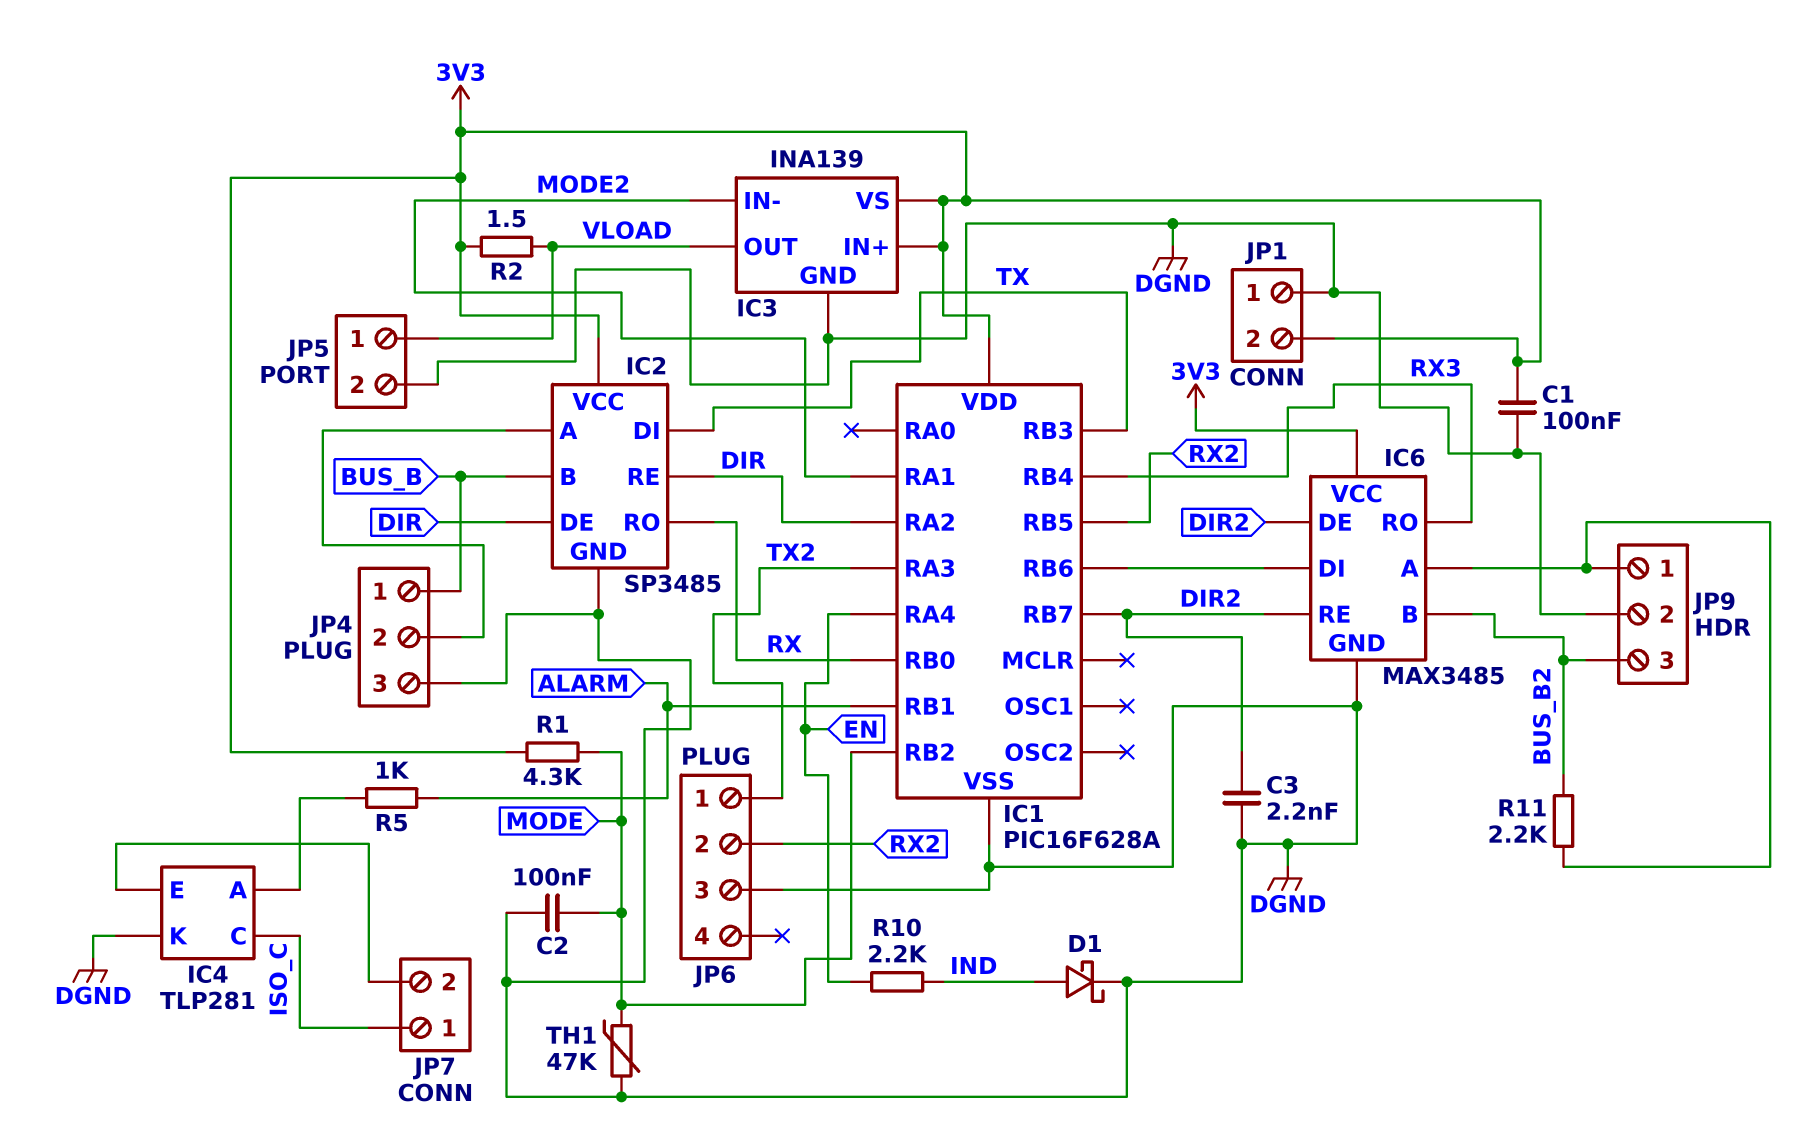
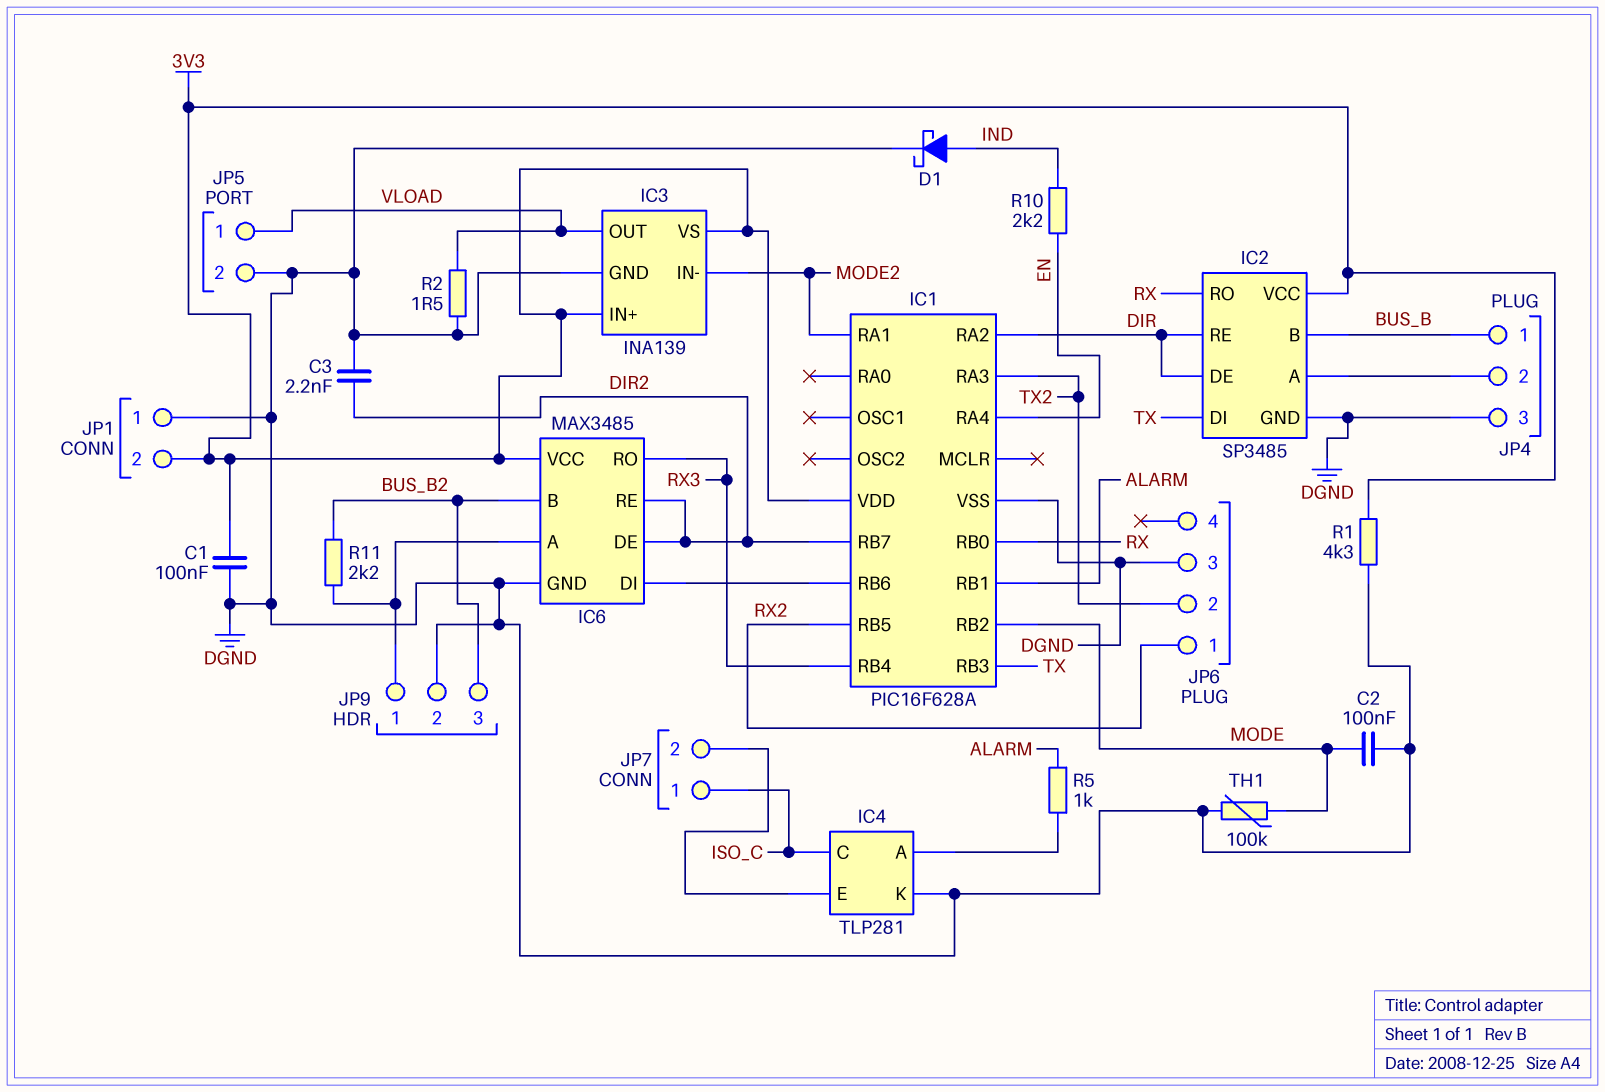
JP6 pin 1: TX2 -> RX2
JP6 pin 2: RX2 -> TX2
R1: 4.3k (3V3, MODE) -> 4.3k (3V3, DGND)
R2: 1.5 (3V3, VLOAD) -> 1.5 (DGND, VLOAD)
TH1: 47k (DGND, MODE) -> 100k (DGND, MODE)

